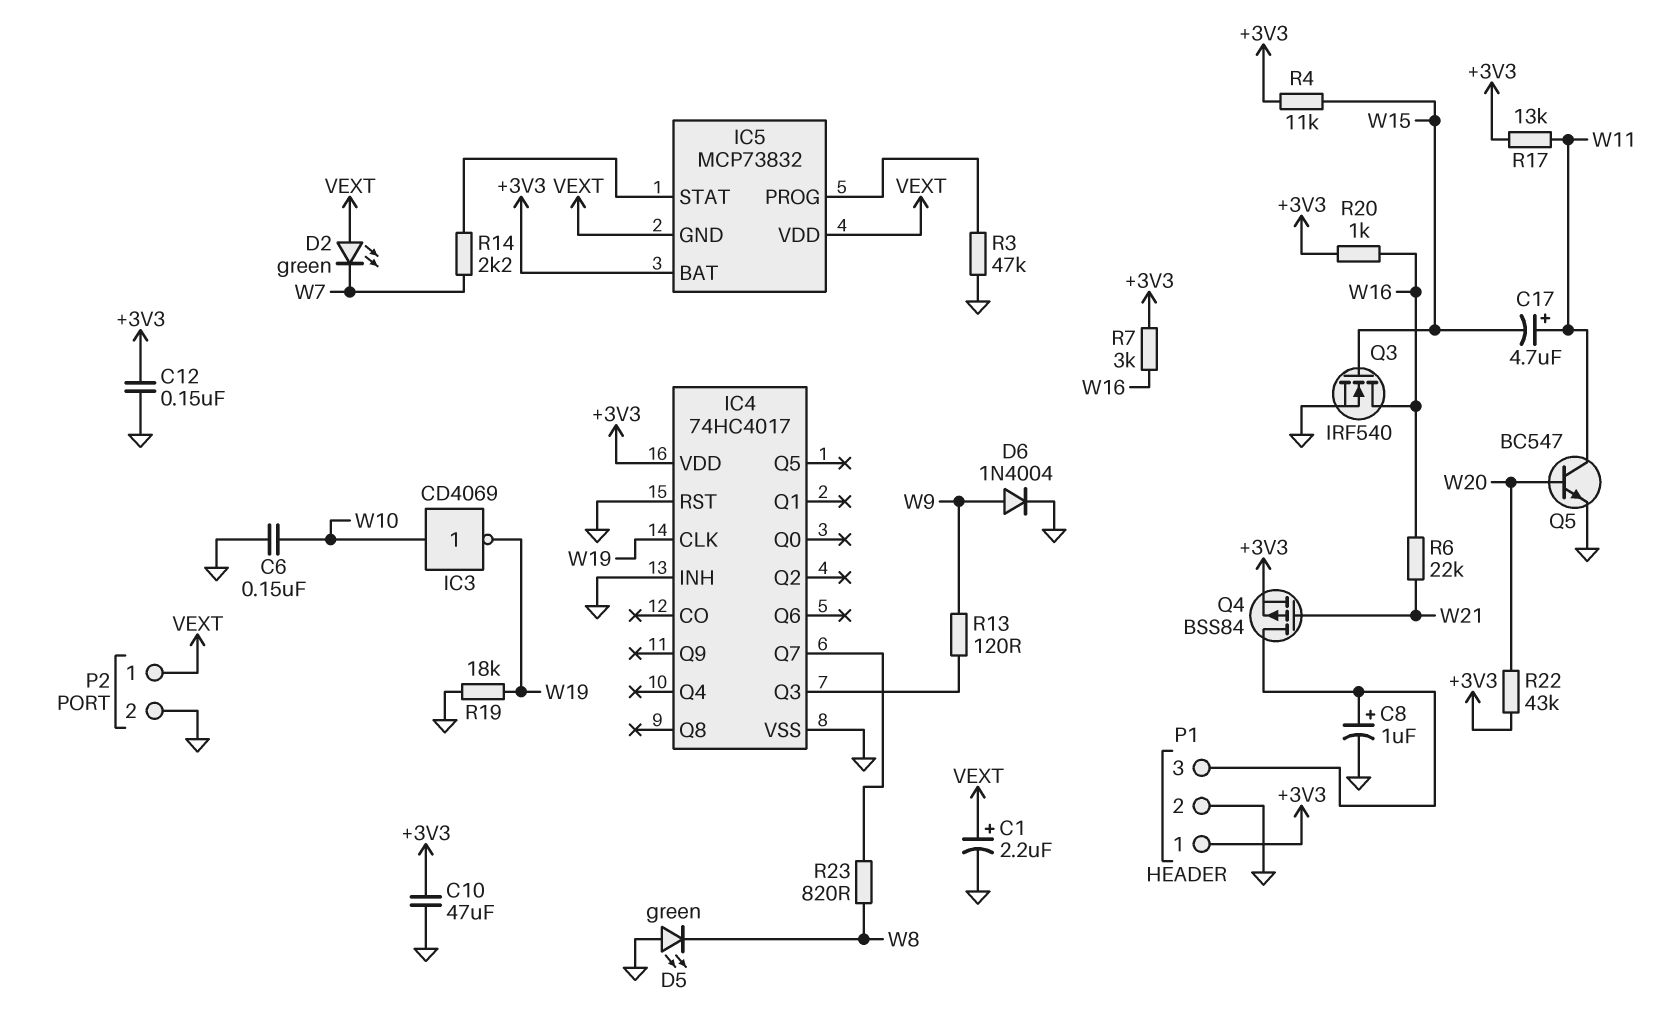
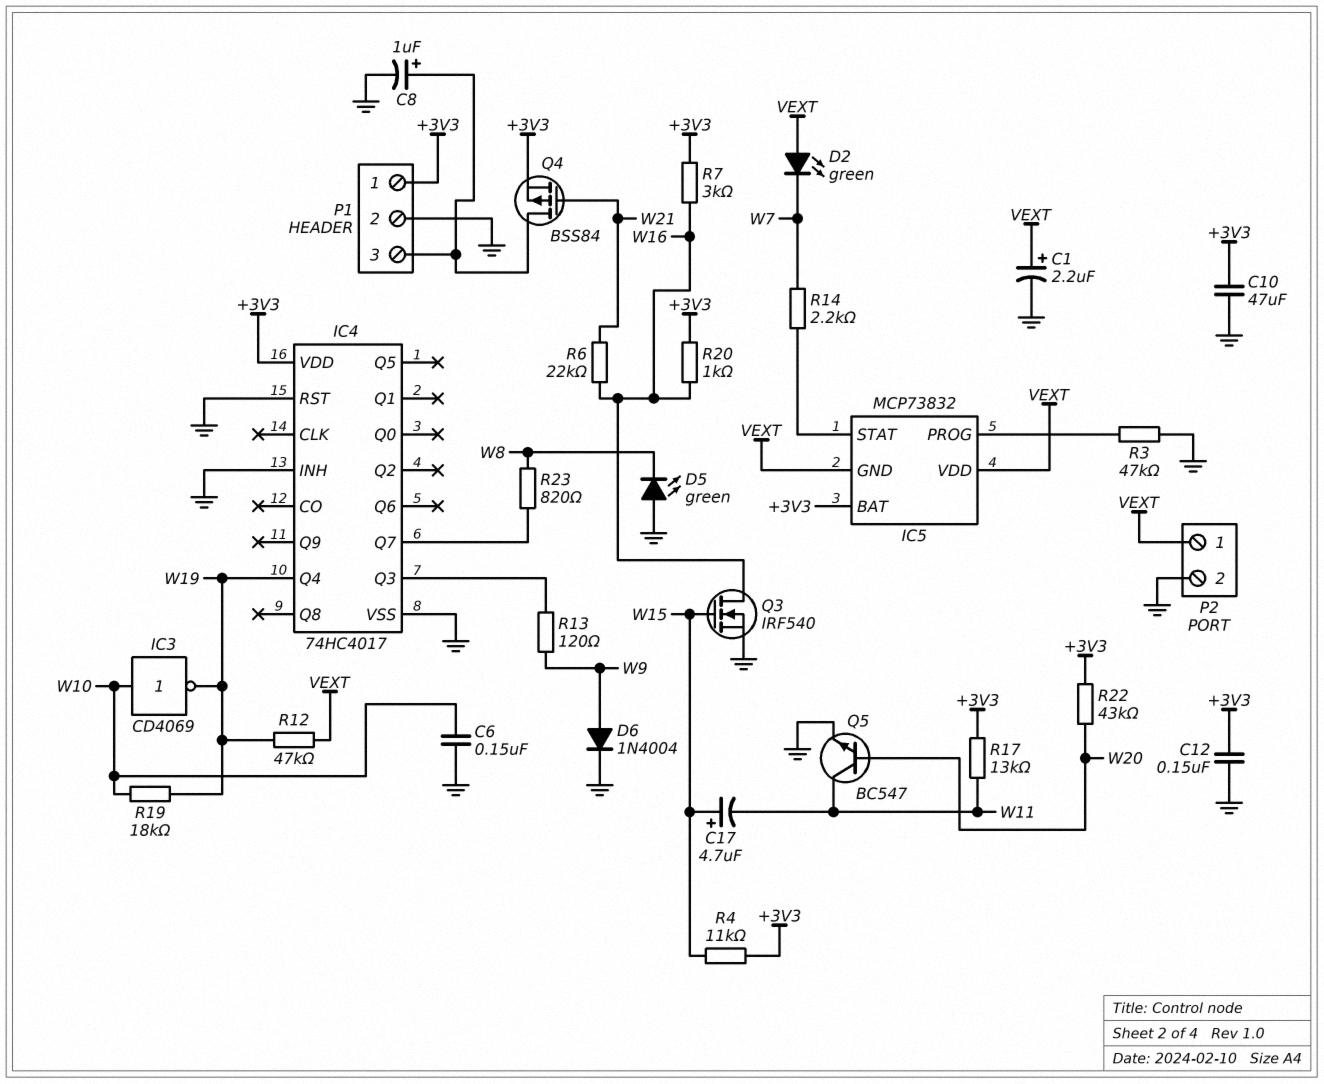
C17: 4.7uF (plus W11, minus W15) -> 4.7uF (plus W15, minus W11)
IC4 pin CLK: W19 -> none
IC4 pin Q4: none -> W19
R12: none -> 47k (VEXT, W19)
R19: 18k (GND, W19) -> 18k (W10, W19)

